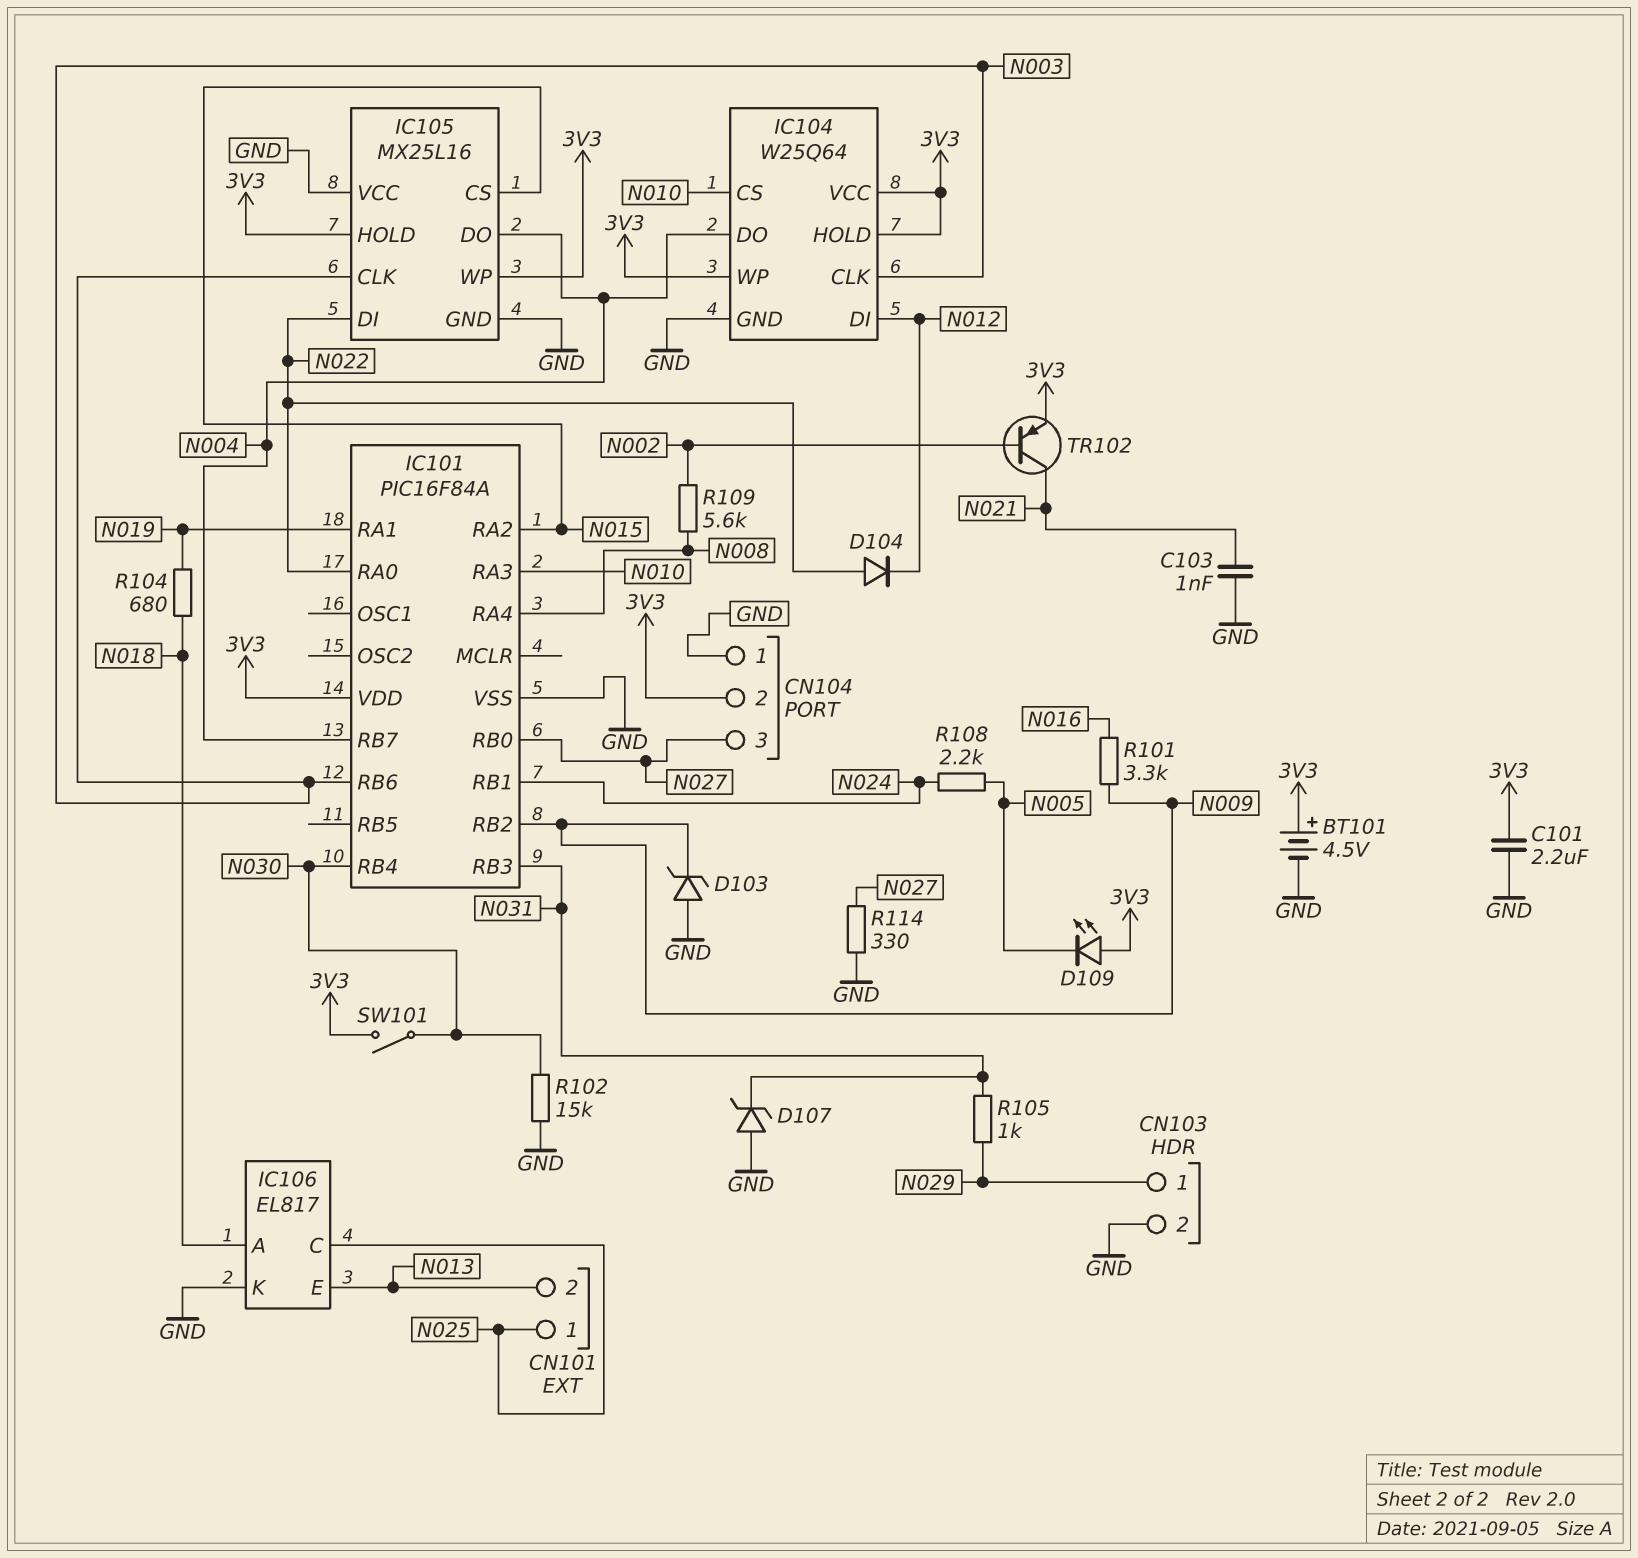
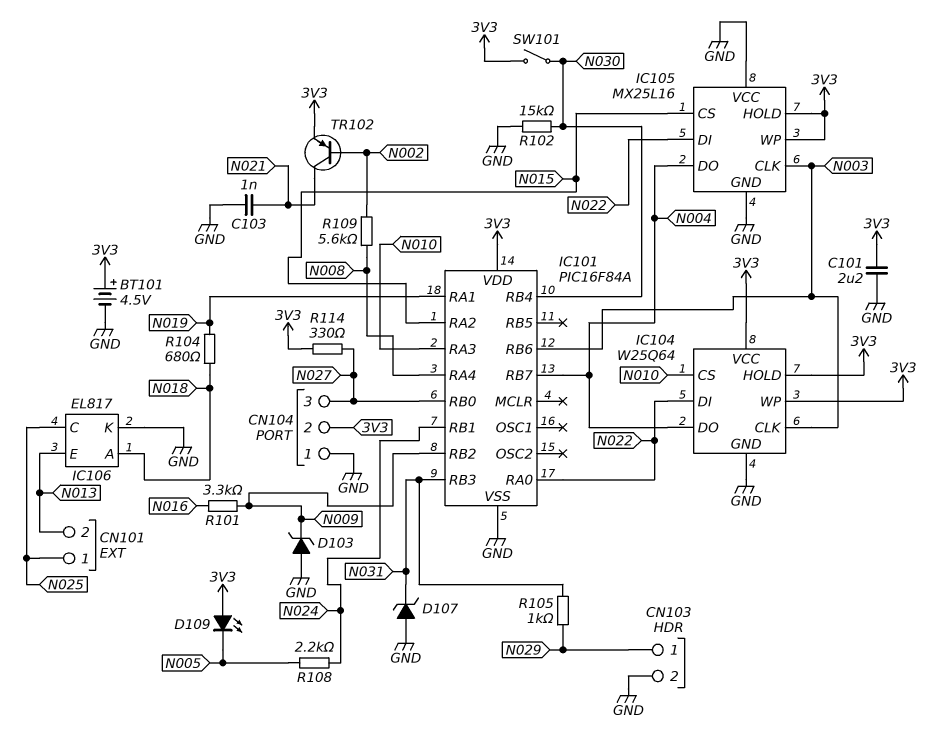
D104: diode (A N022, K N012) -> none
IC104 pin DI: N012 -> N022
R114: 330 (GND, N027) -> 330 (3V3, N027)

